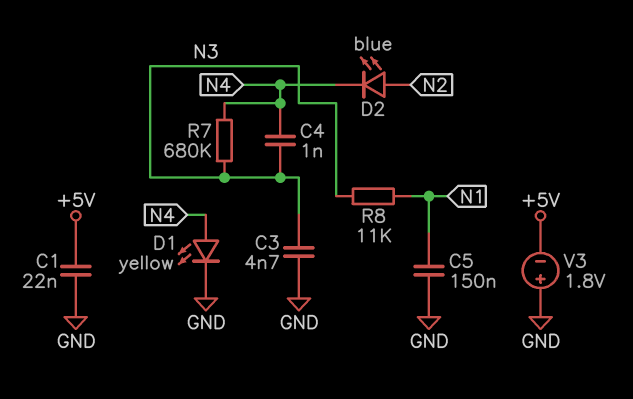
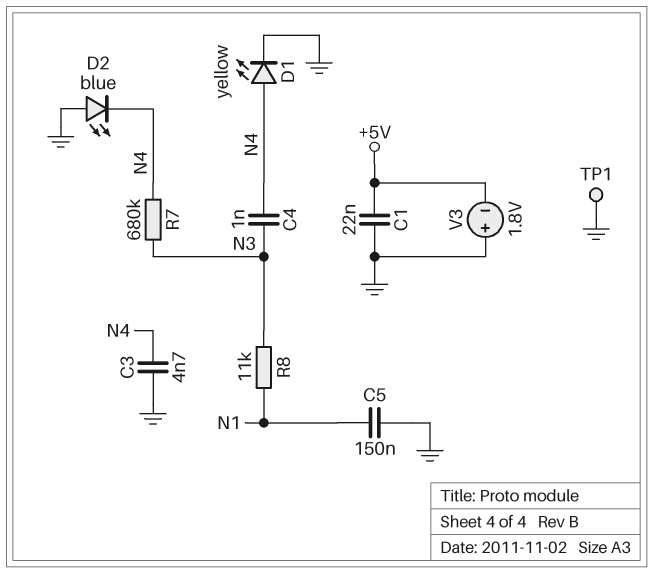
C3: 4.7nF (GND, N3) -> 4.7nF (GND, N4)
D2: LED blue (A N2, K N4) -> LED blue (A GND, K N4)
TP1: none -> test point (GND)

